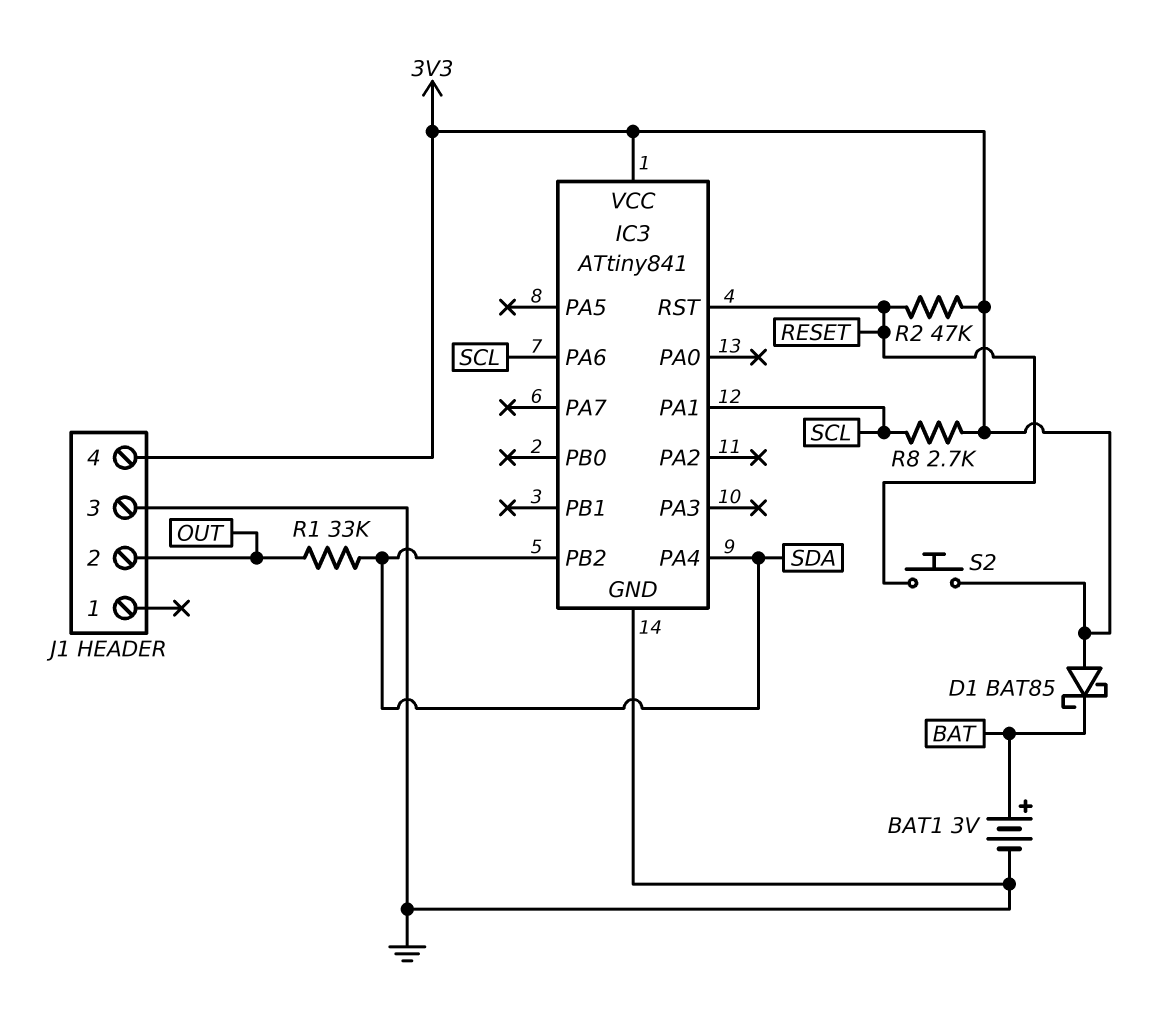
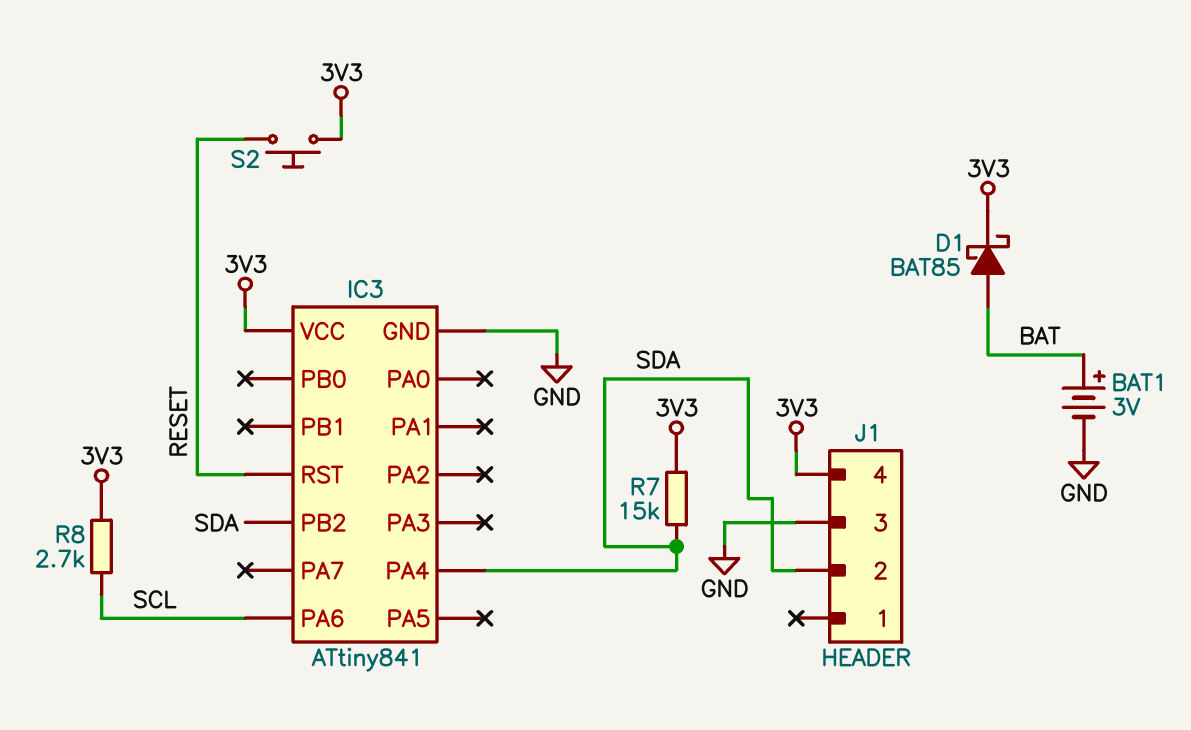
D1: schottky BAT85 (A 3V3, K BAT) -> schottky BAT85 (A BAT, K 3V3)
IC3 pin PA1: SCL -> none
J1 pin 2: OUT -> SDA
R1: 33k (OUT, SDA) -> none
R2: 47k (3V3, RESET) -> none
R7: none -> 15k (3V3, SDA)

